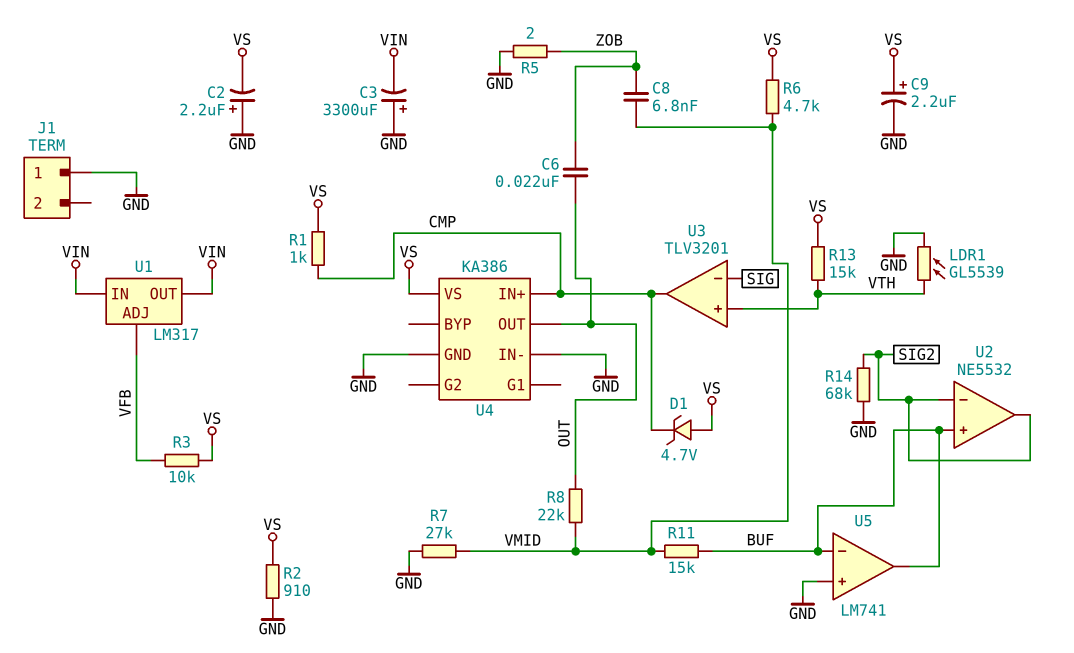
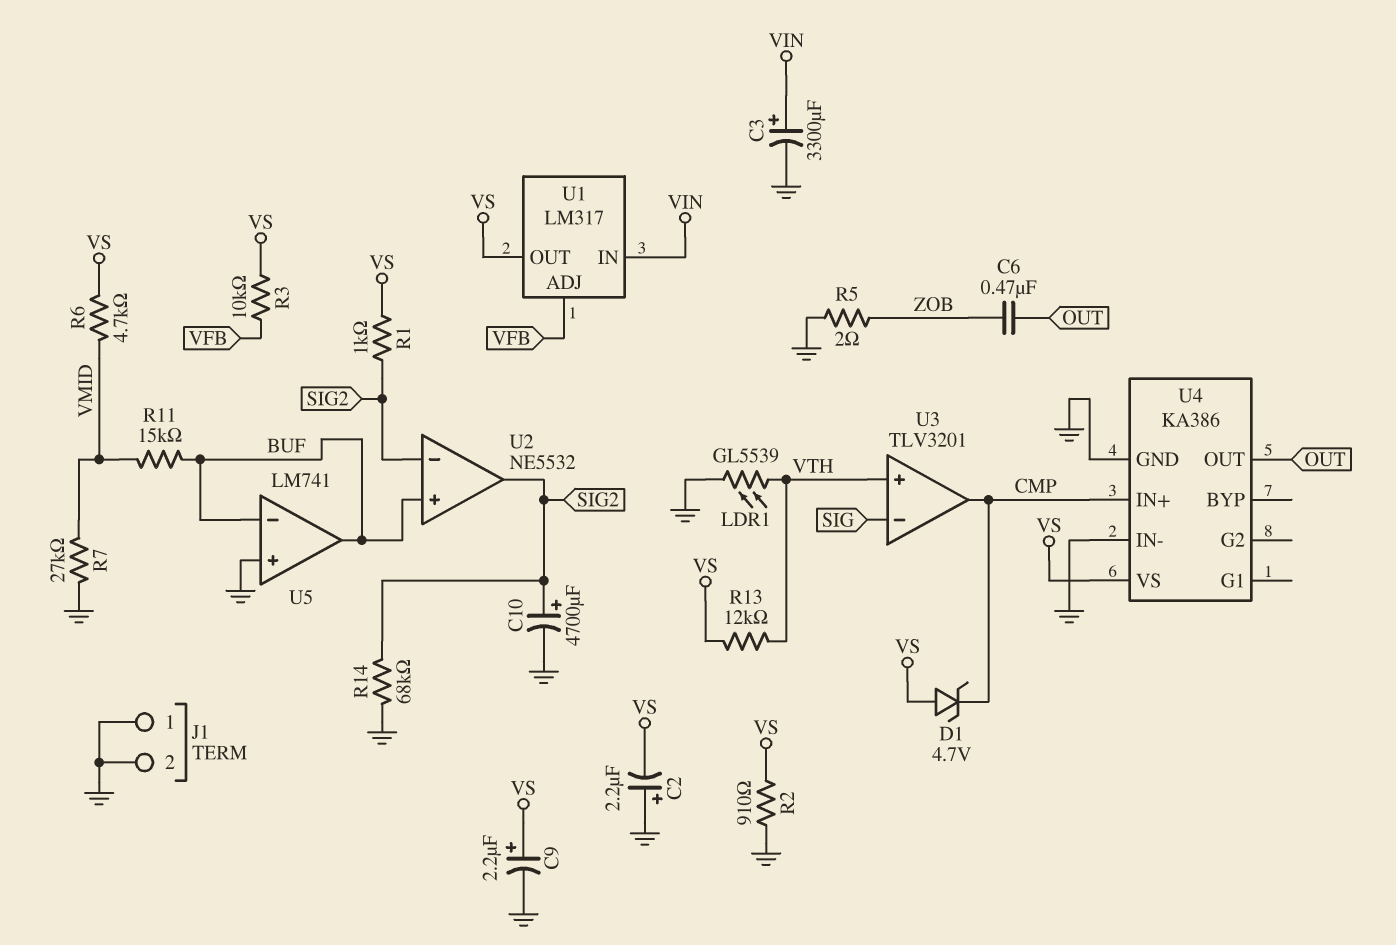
C3: 3300uF (plus GND, minus VIN) -> 3300uF (plus VIN, minus GND)
C6: 22nF (OUT, ZOB) -> 470nF (OUT, ZOB)
C8: 6.8nF (VMID, ZOB) -> none
C10: none -> 4700uF (plus SIG2, minus GND)
J1 pin 2: none -> GND
R1: 1k (CMP, VS) -> 1k (SIG2, VS)
R8: 22k (OUT, VMID) -> none
R13: 15k (VS, VTH) -> 12k (VS, VTH)
U1 pin OUT: VIN -> VS

